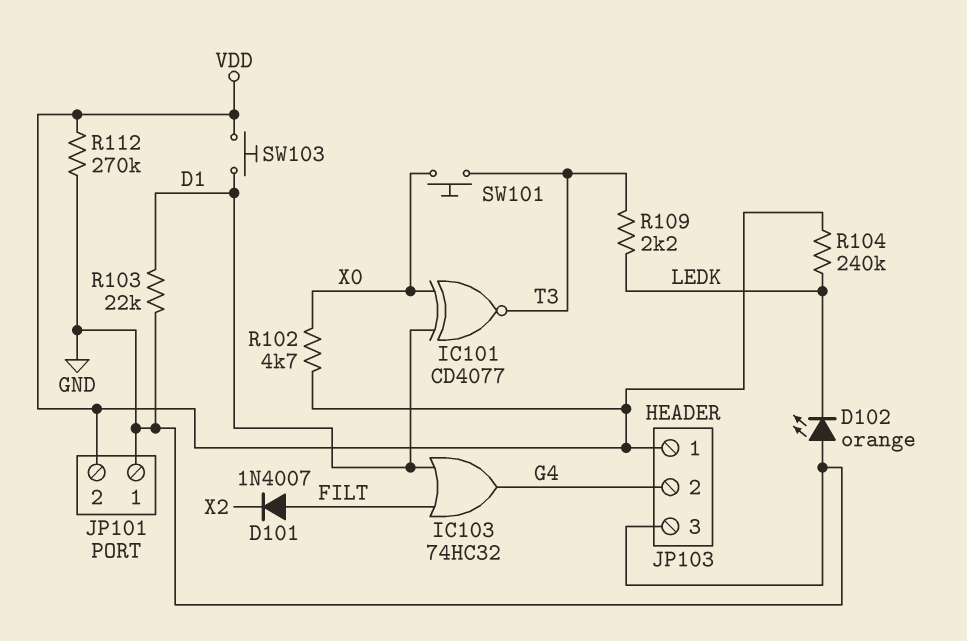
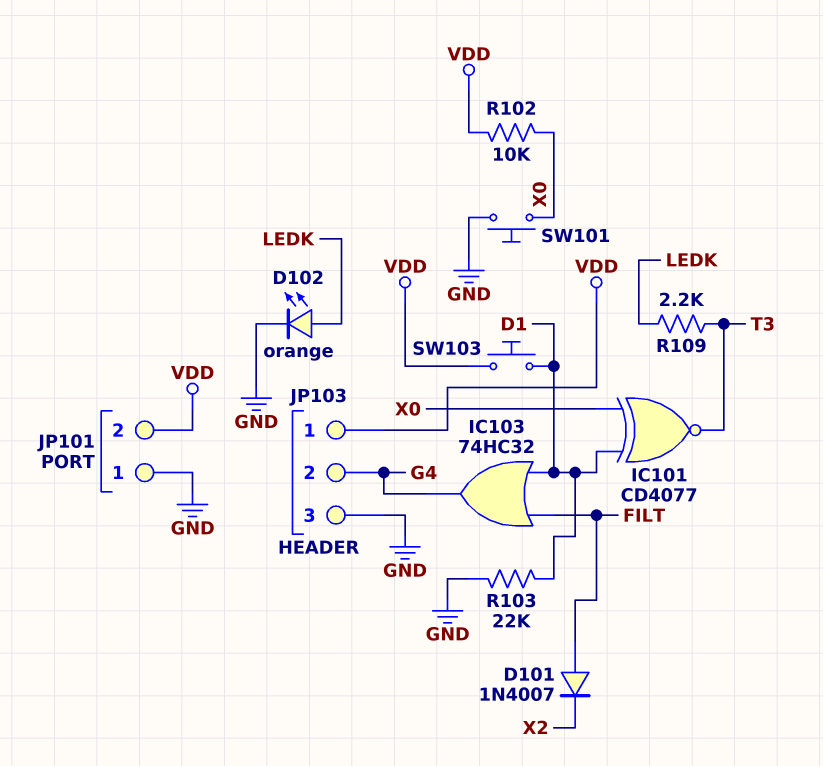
D102: LED orange (A GND, K LEDK) -> LED orange (A LEDK, K GND)
R102: 4.7k (VDD, X0) -> 10k (VDD, X0)
R104: 240k (LEDK, VDD) -> none
R112: 270k (GND, VDD) -> none
SW101: button (T3, X0) -> button (GND, X0)

